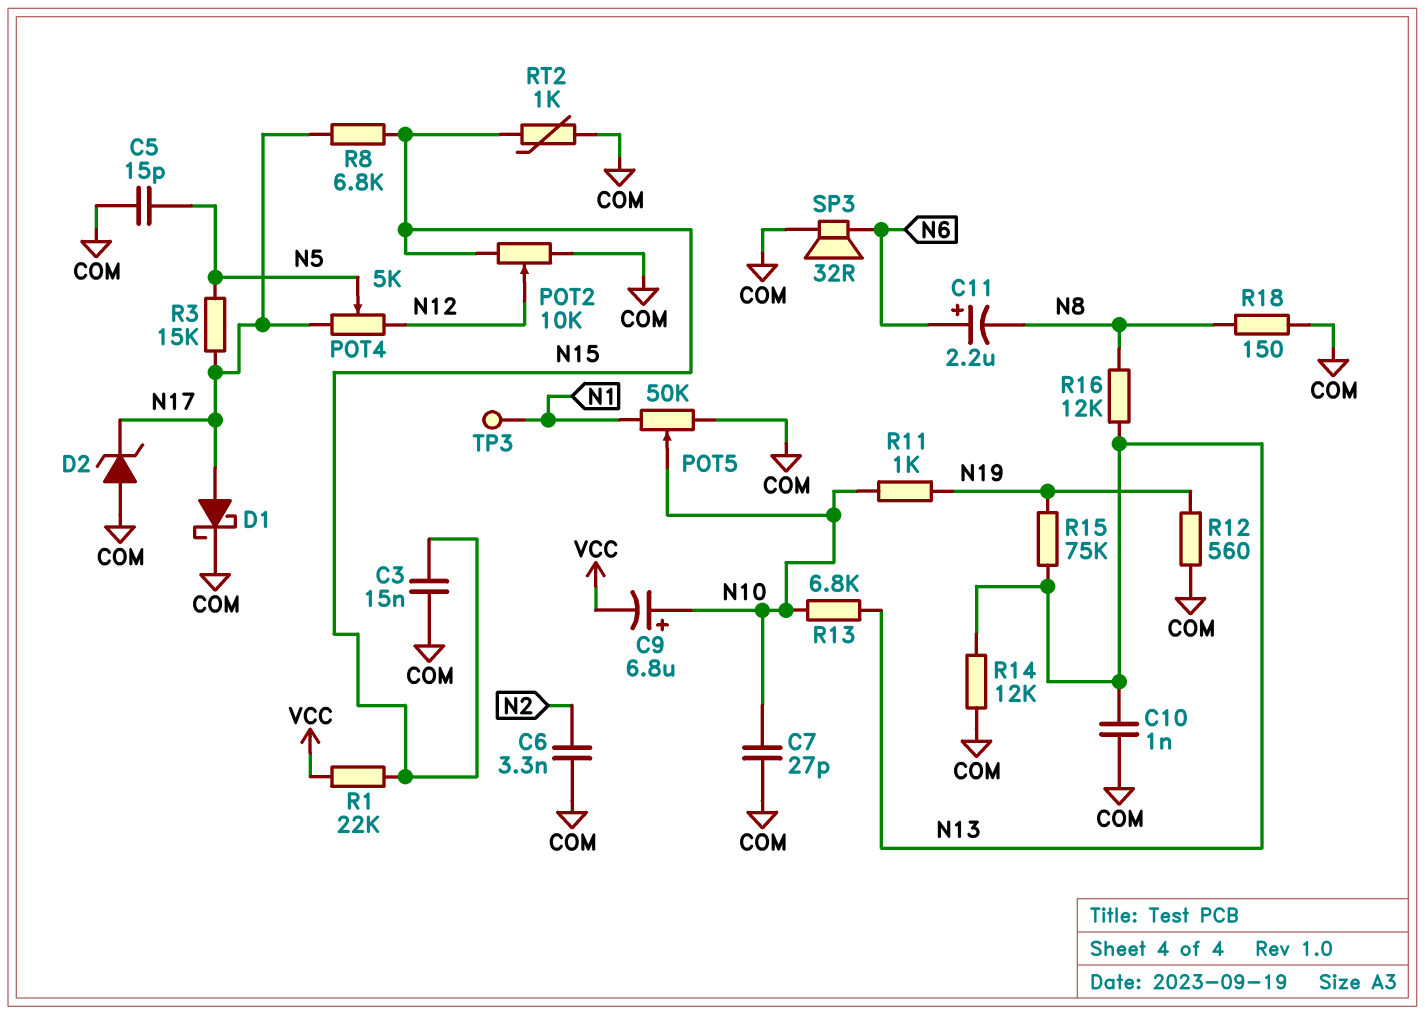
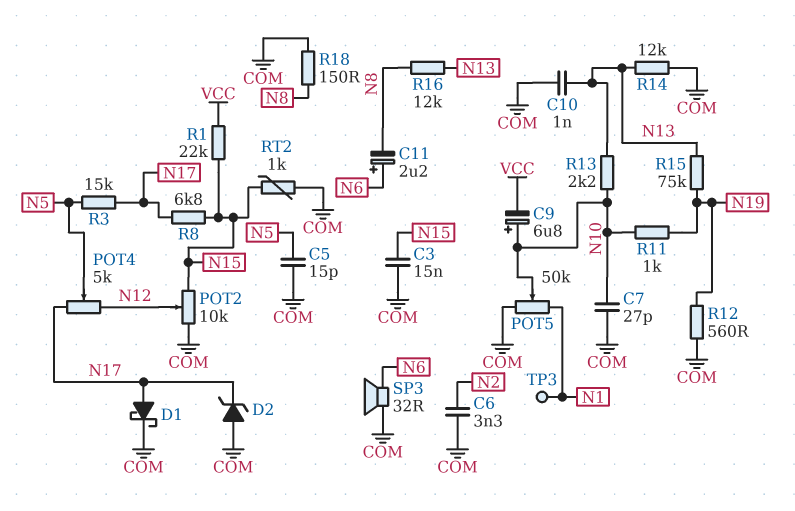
R13: 6.8k (N10, N13) -> 2.2k (N10, N13)

